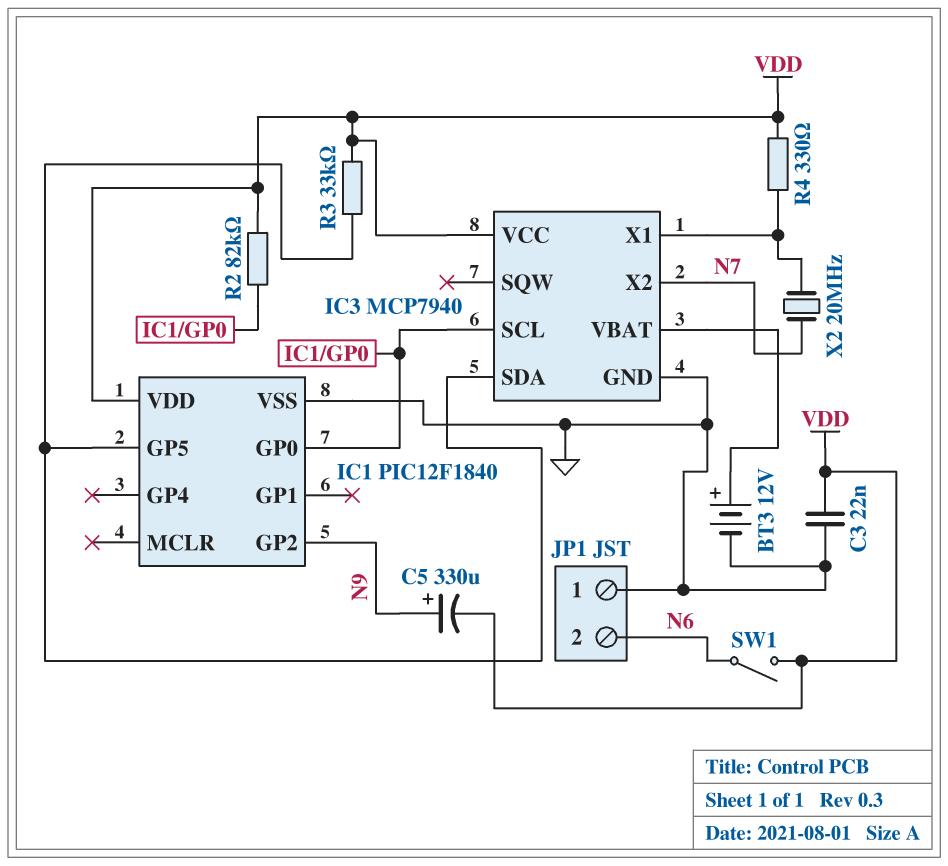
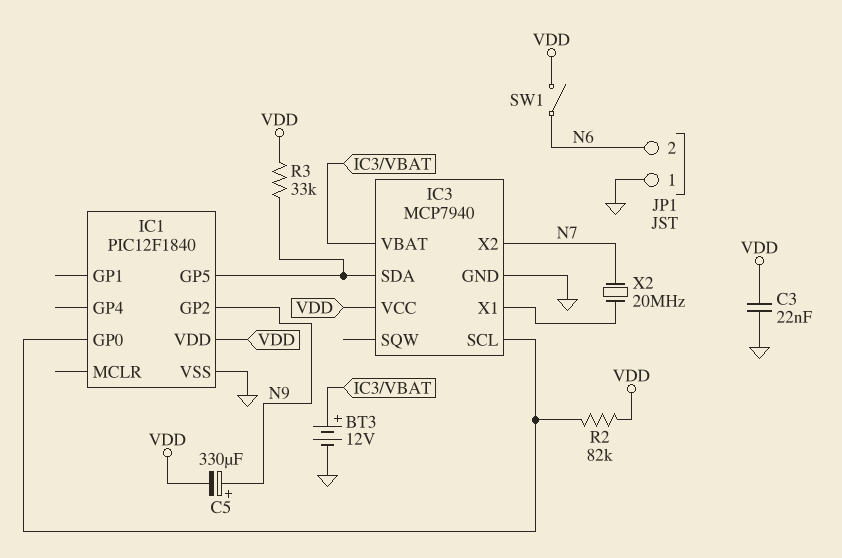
R4: 330 (IC3/X1, VDD) -> none

